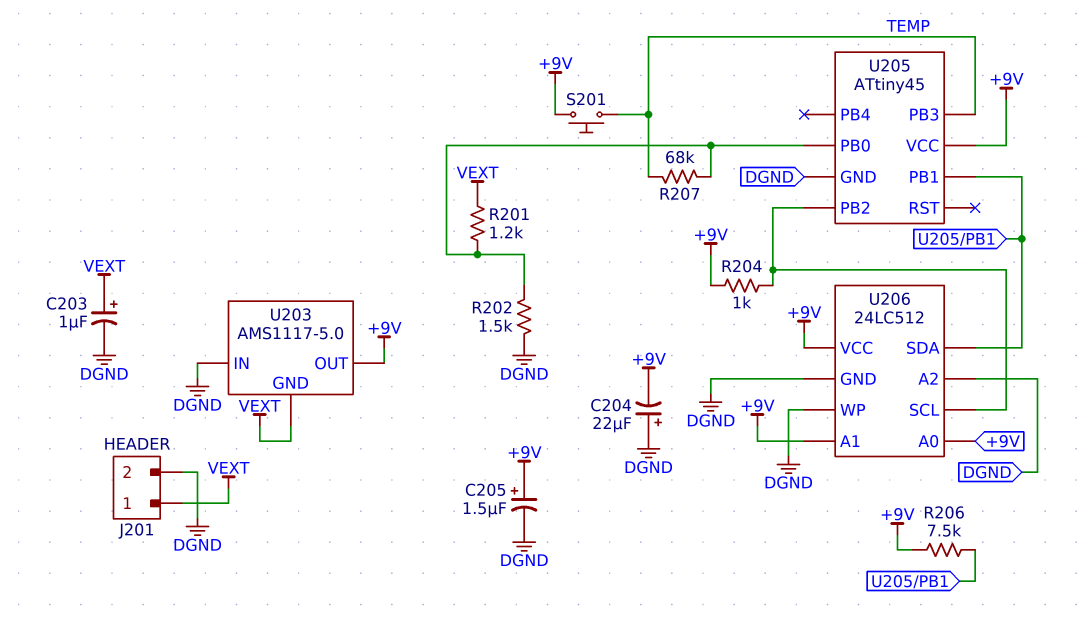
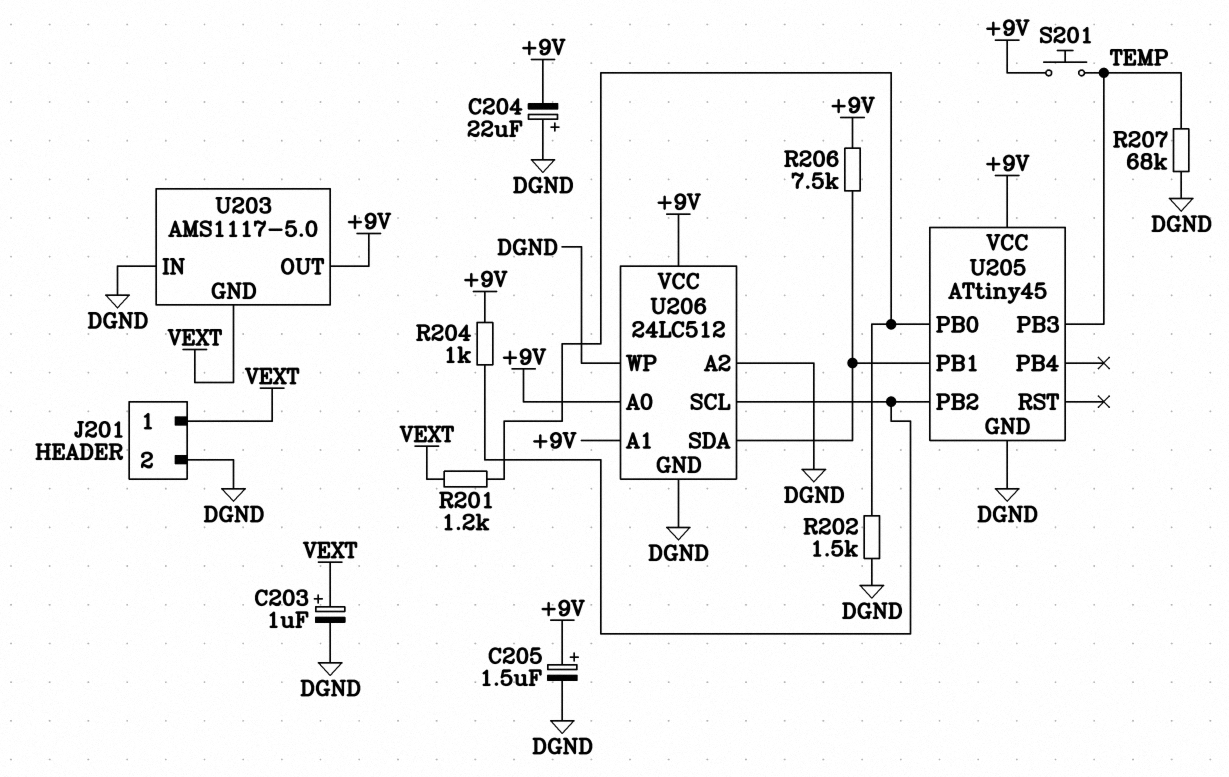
R207: 68k (TEMP, U205/PB0) -> 68k (DGND, TEMP)

